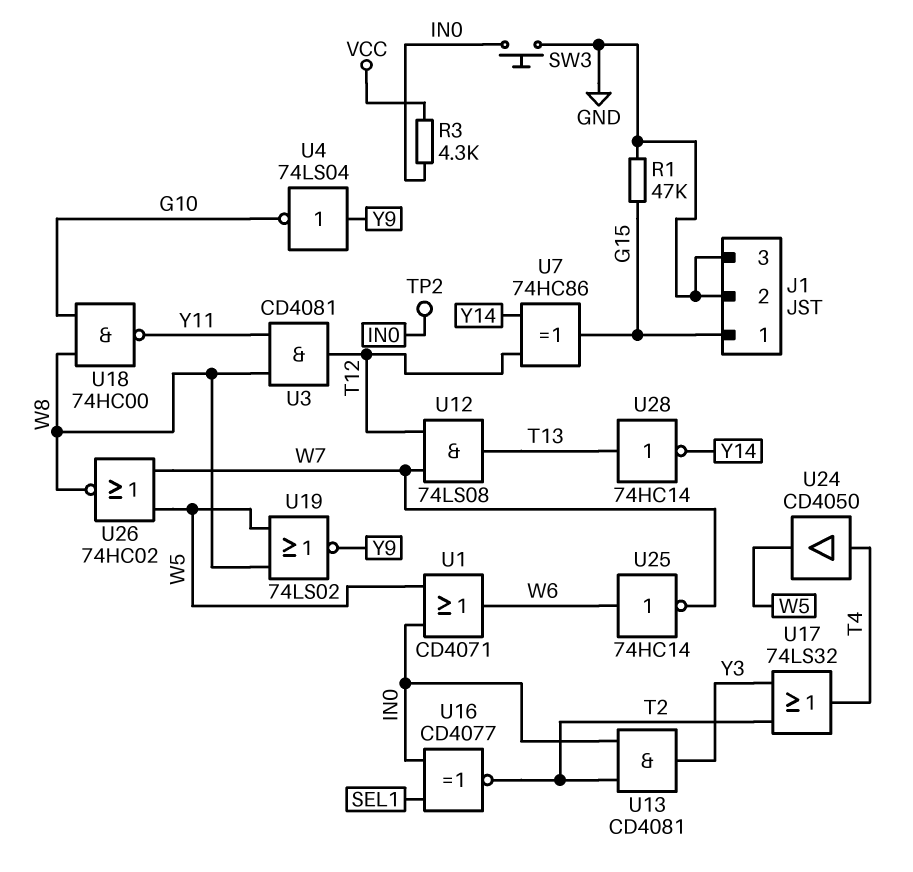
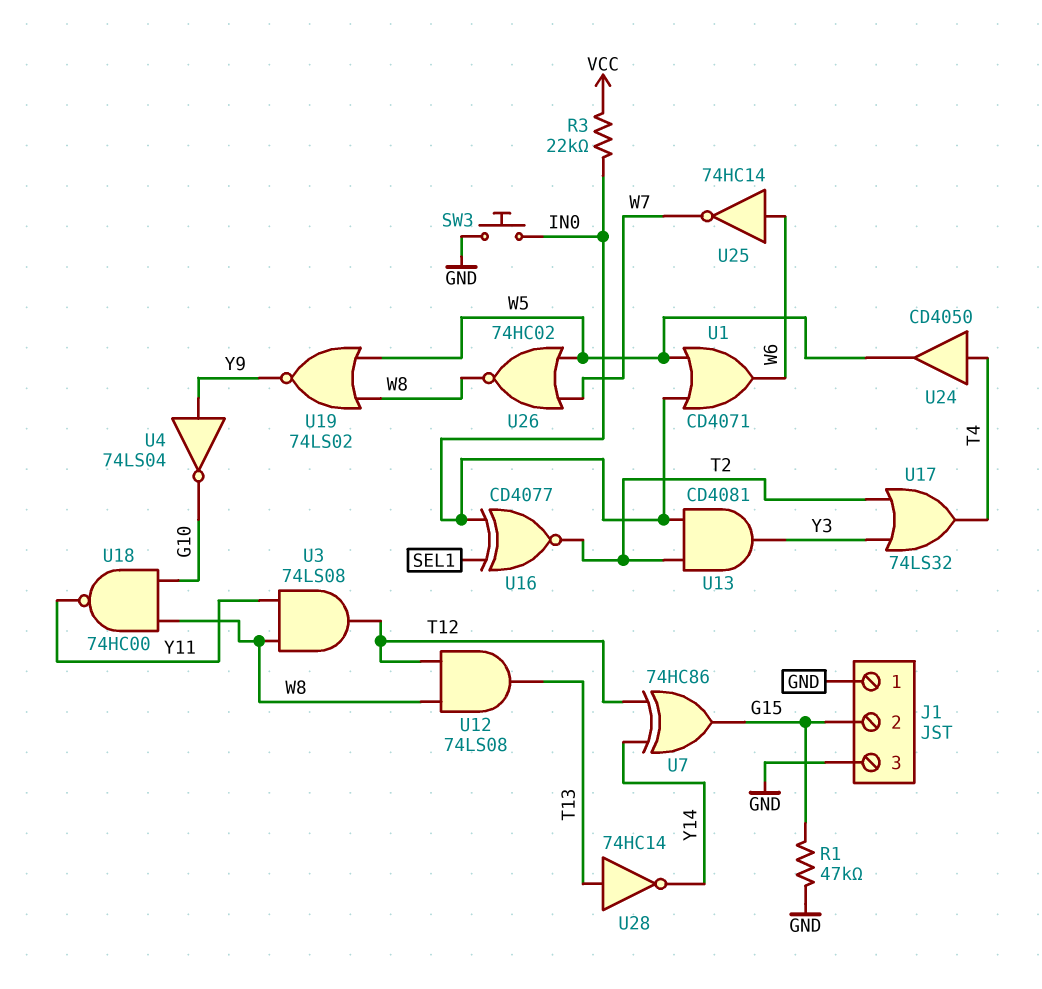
J1 pin 1: G15 -> GND
J1 pin 2: GND -> G15
R3: 4.3k (IN0, VCC) -> 22k (IN0, VCC)
TP2: test point (IN0) -> none
U3: AND CD4081 (in W8, in Y11, out T12) -> AND 74LS08 (in W8, in Y11, out T12)
U12: AND 74LS08 (in T12, in W7, out T13) -> AND 74LS08 (in T12, in W8, out T13)

